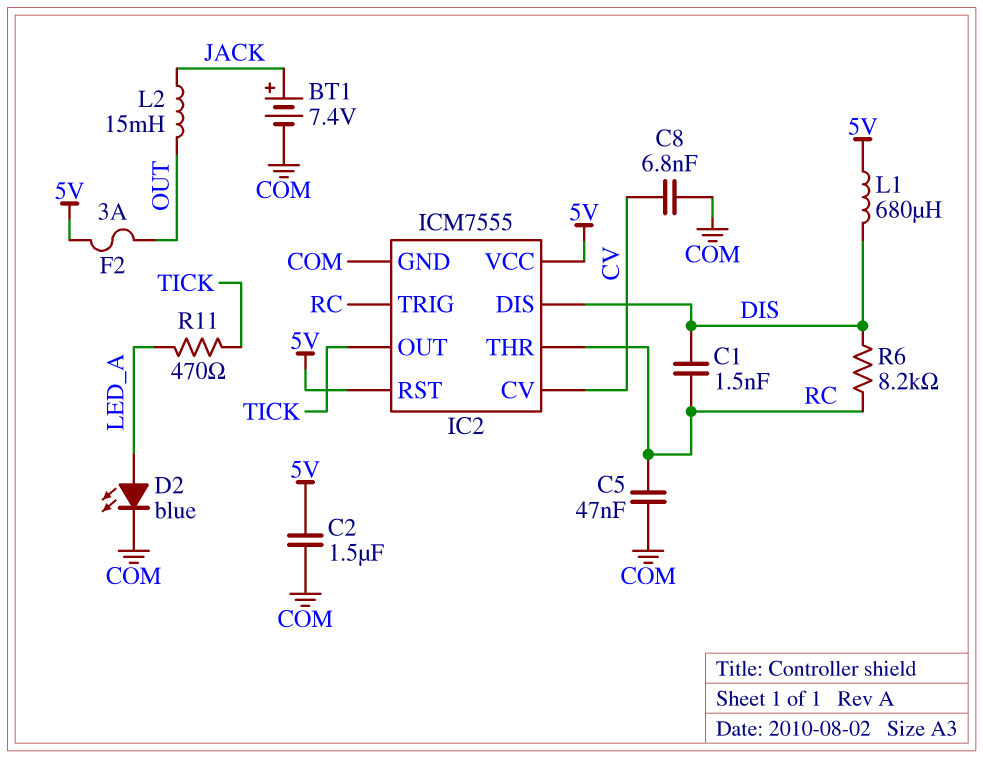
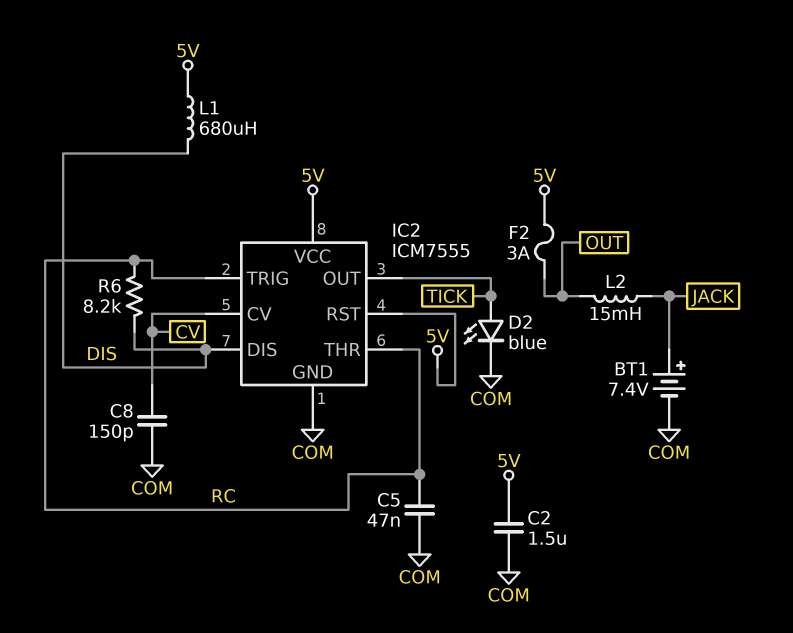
C1: 1.5nF (DIS, RC) -> none
C8: 6.8nF (COM, CV) -> 150pF (COM, CV)
D2: LED blue (A LED_A, K COM) -> LED blue (A TICK, K COM)
R11: 470 (LED_A, TICK) -> none

